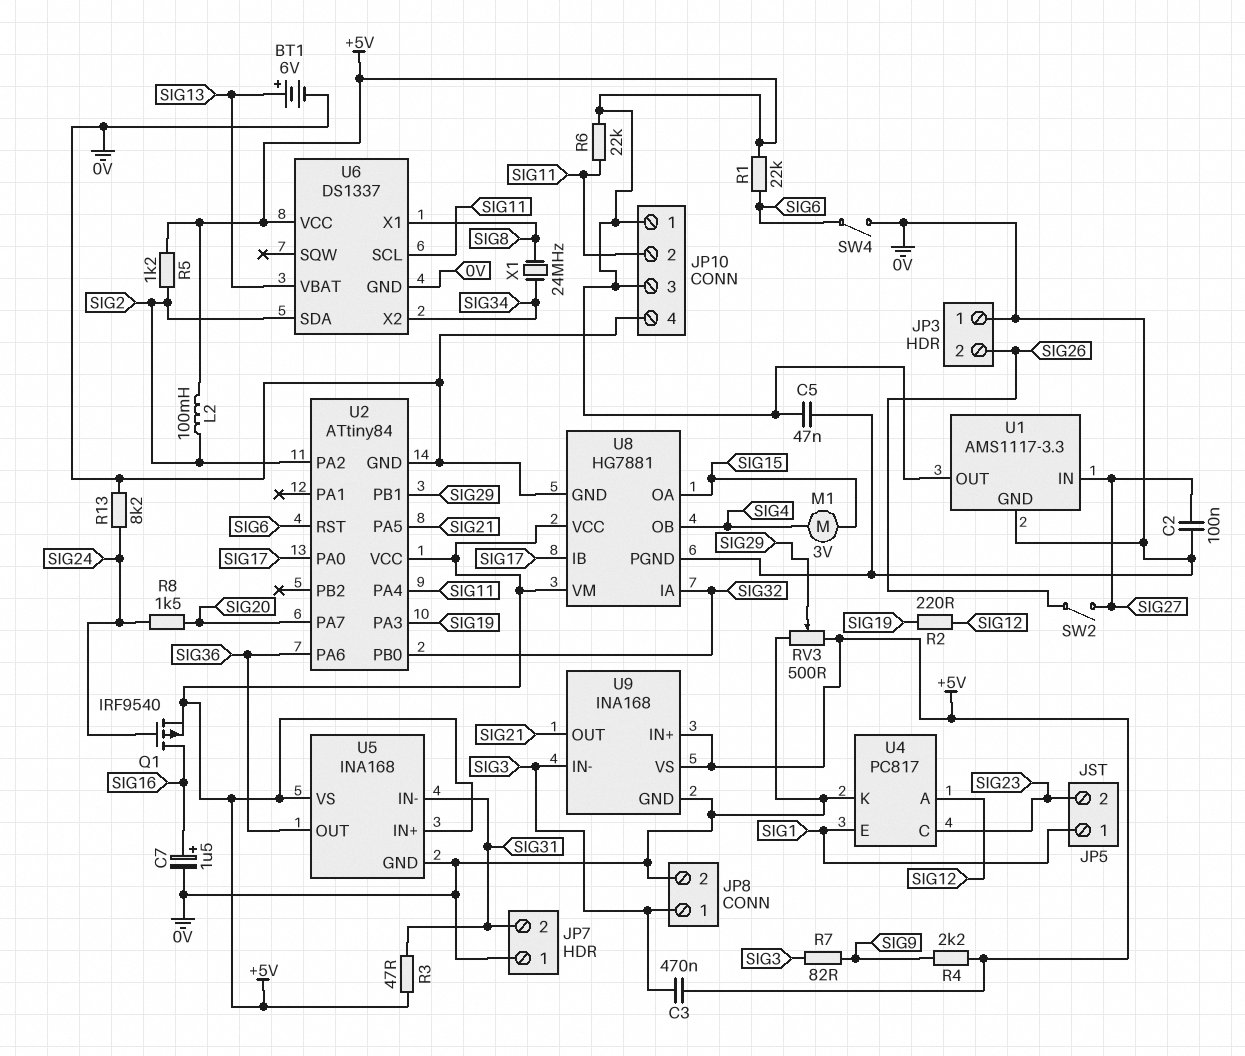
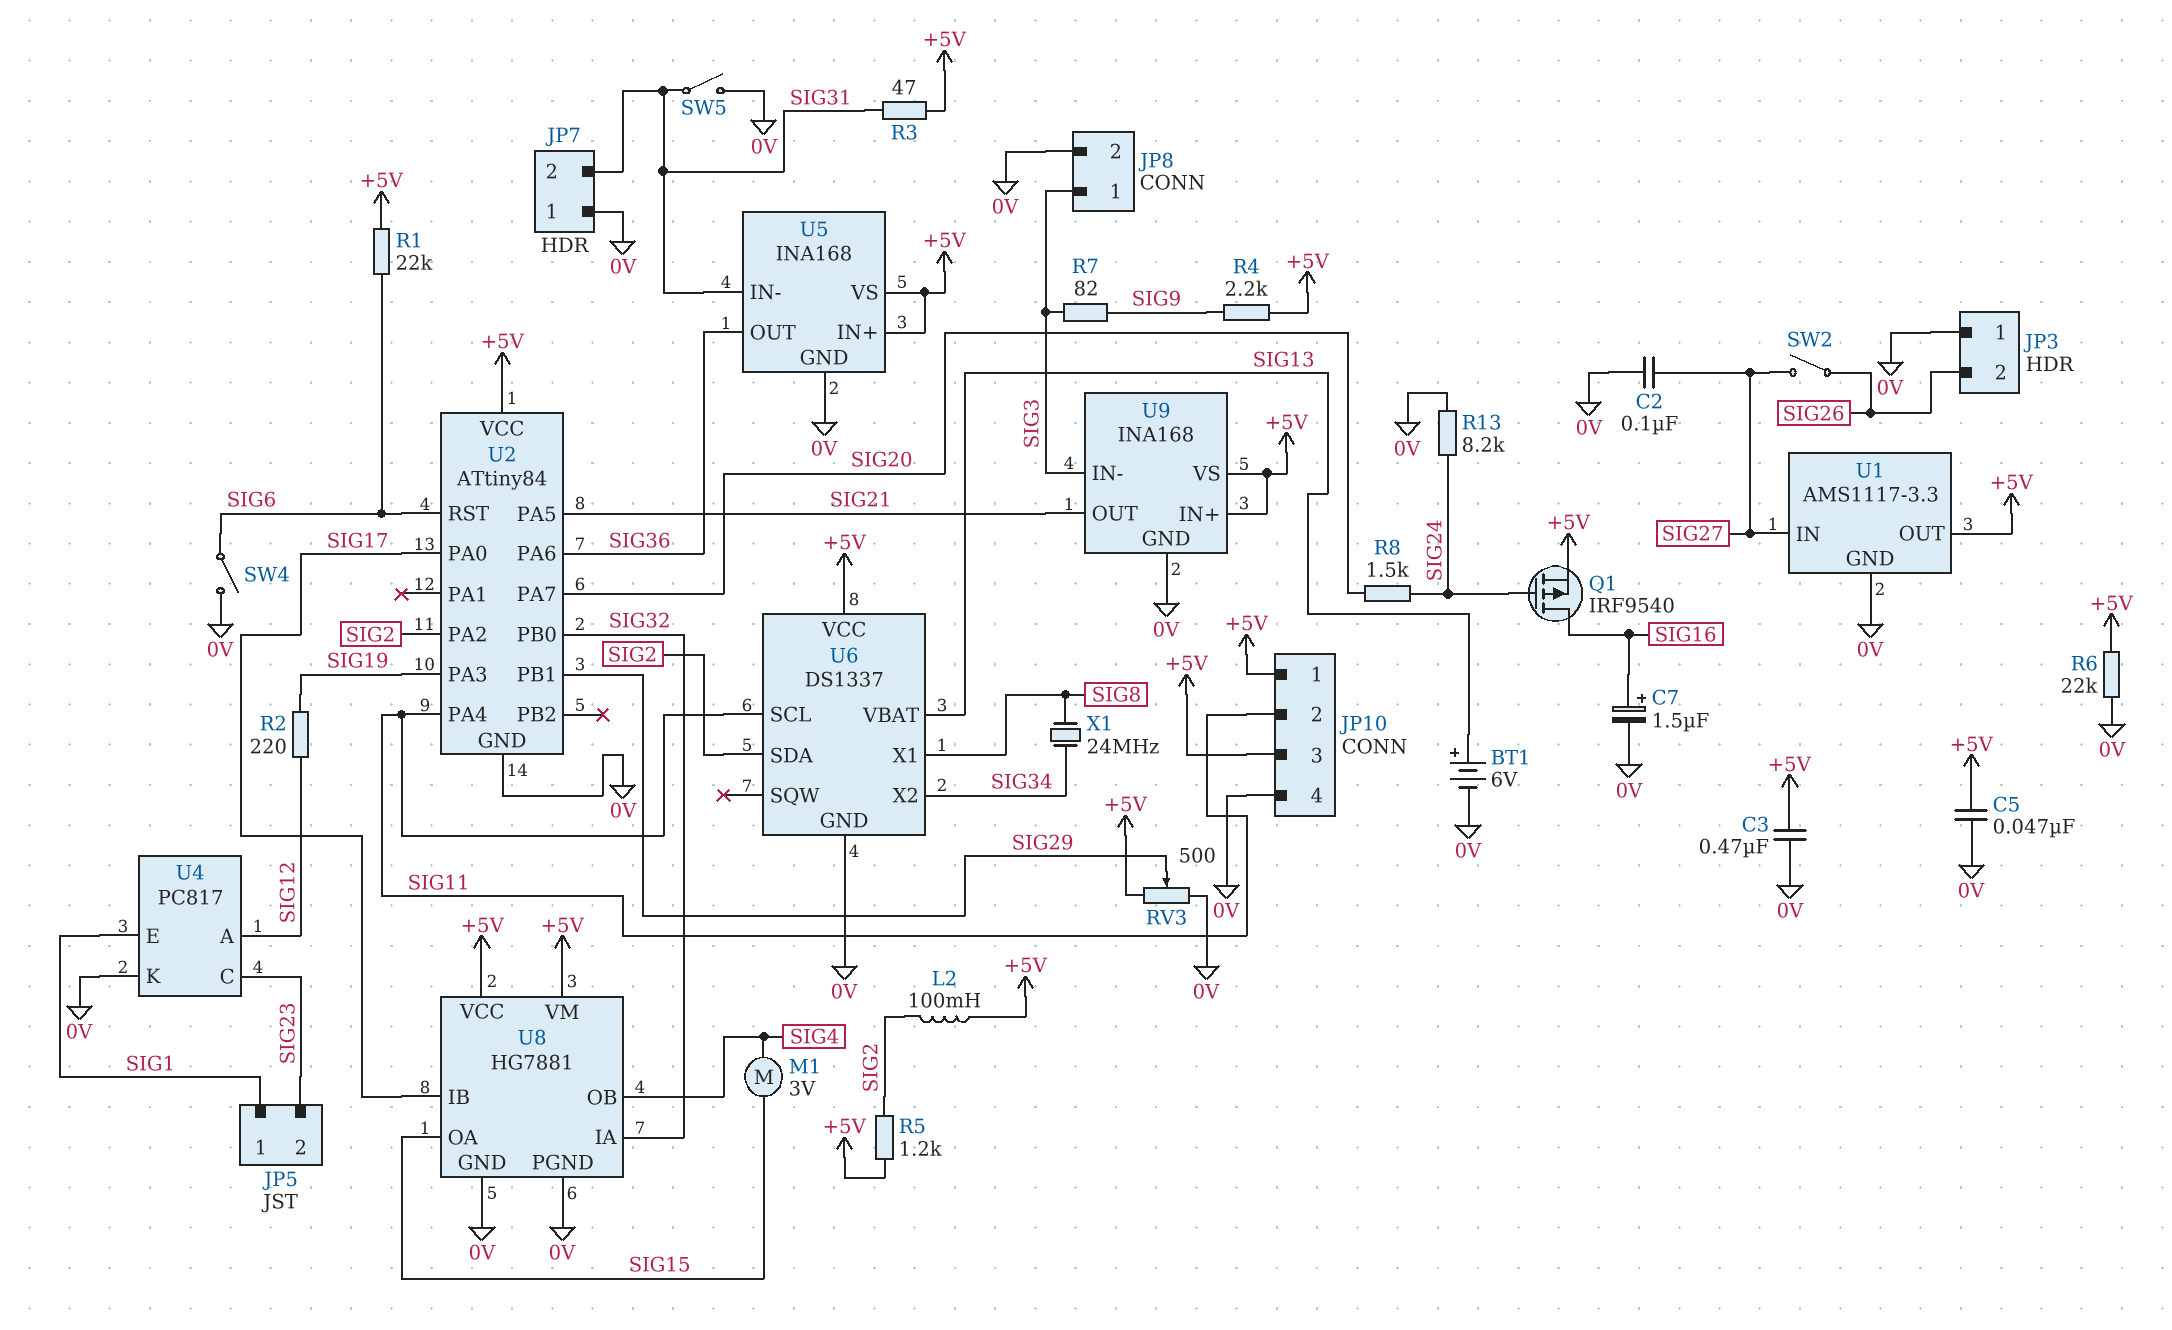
C3: 470nF (+5V, SIG3) -> 470nF (+5V, 0V)
R6: 22k (+5V, SIG11) -> 22k (+5V, 0V)
SW5: none -> switch (0V, SIG31)

